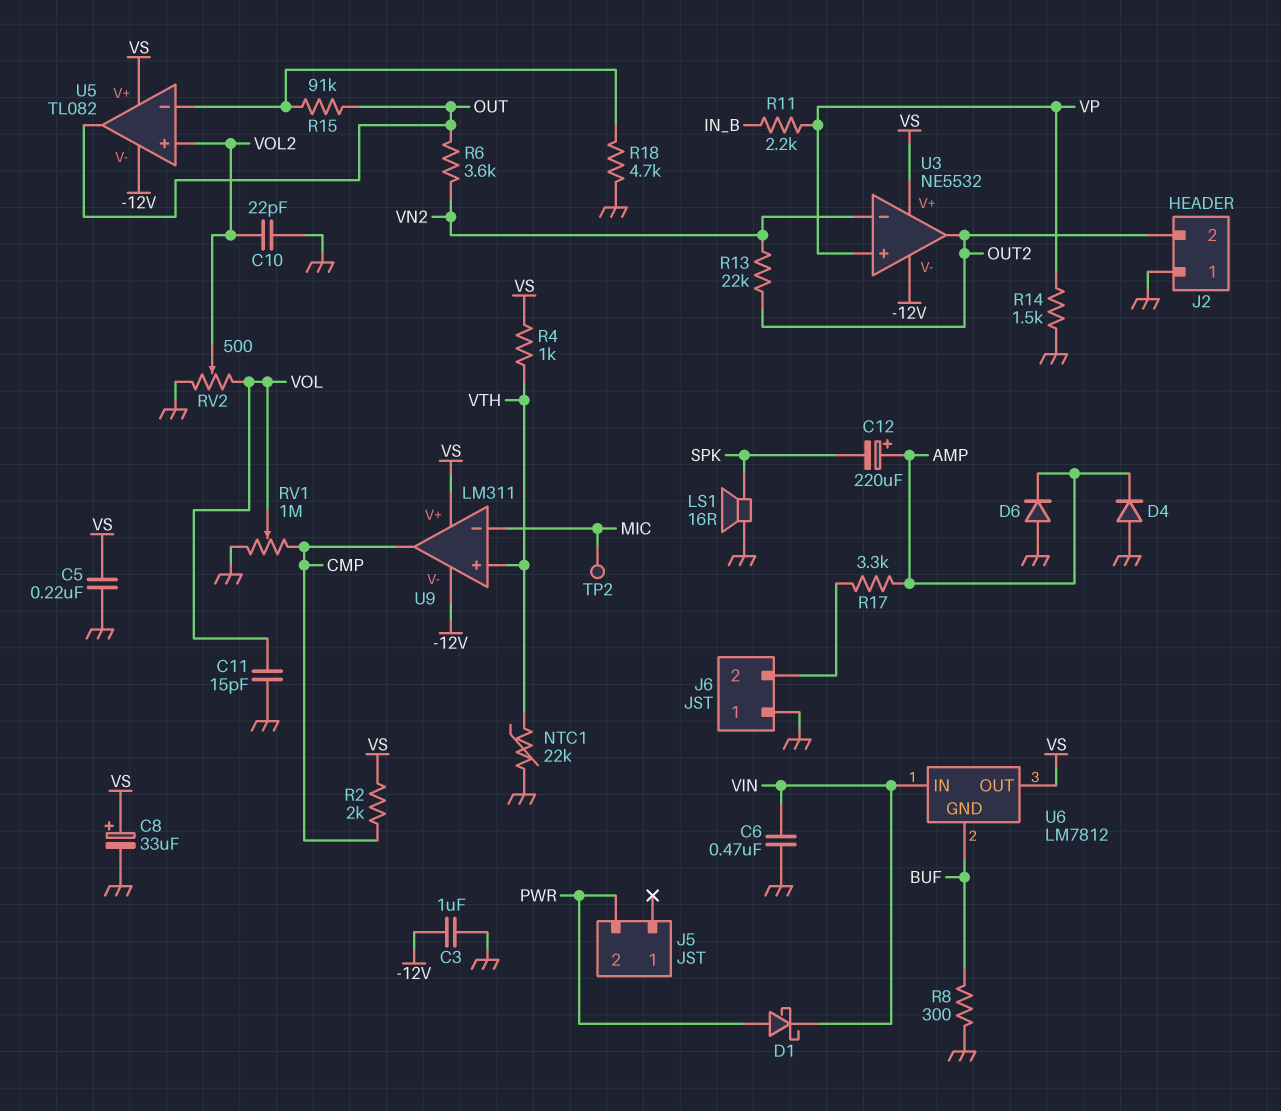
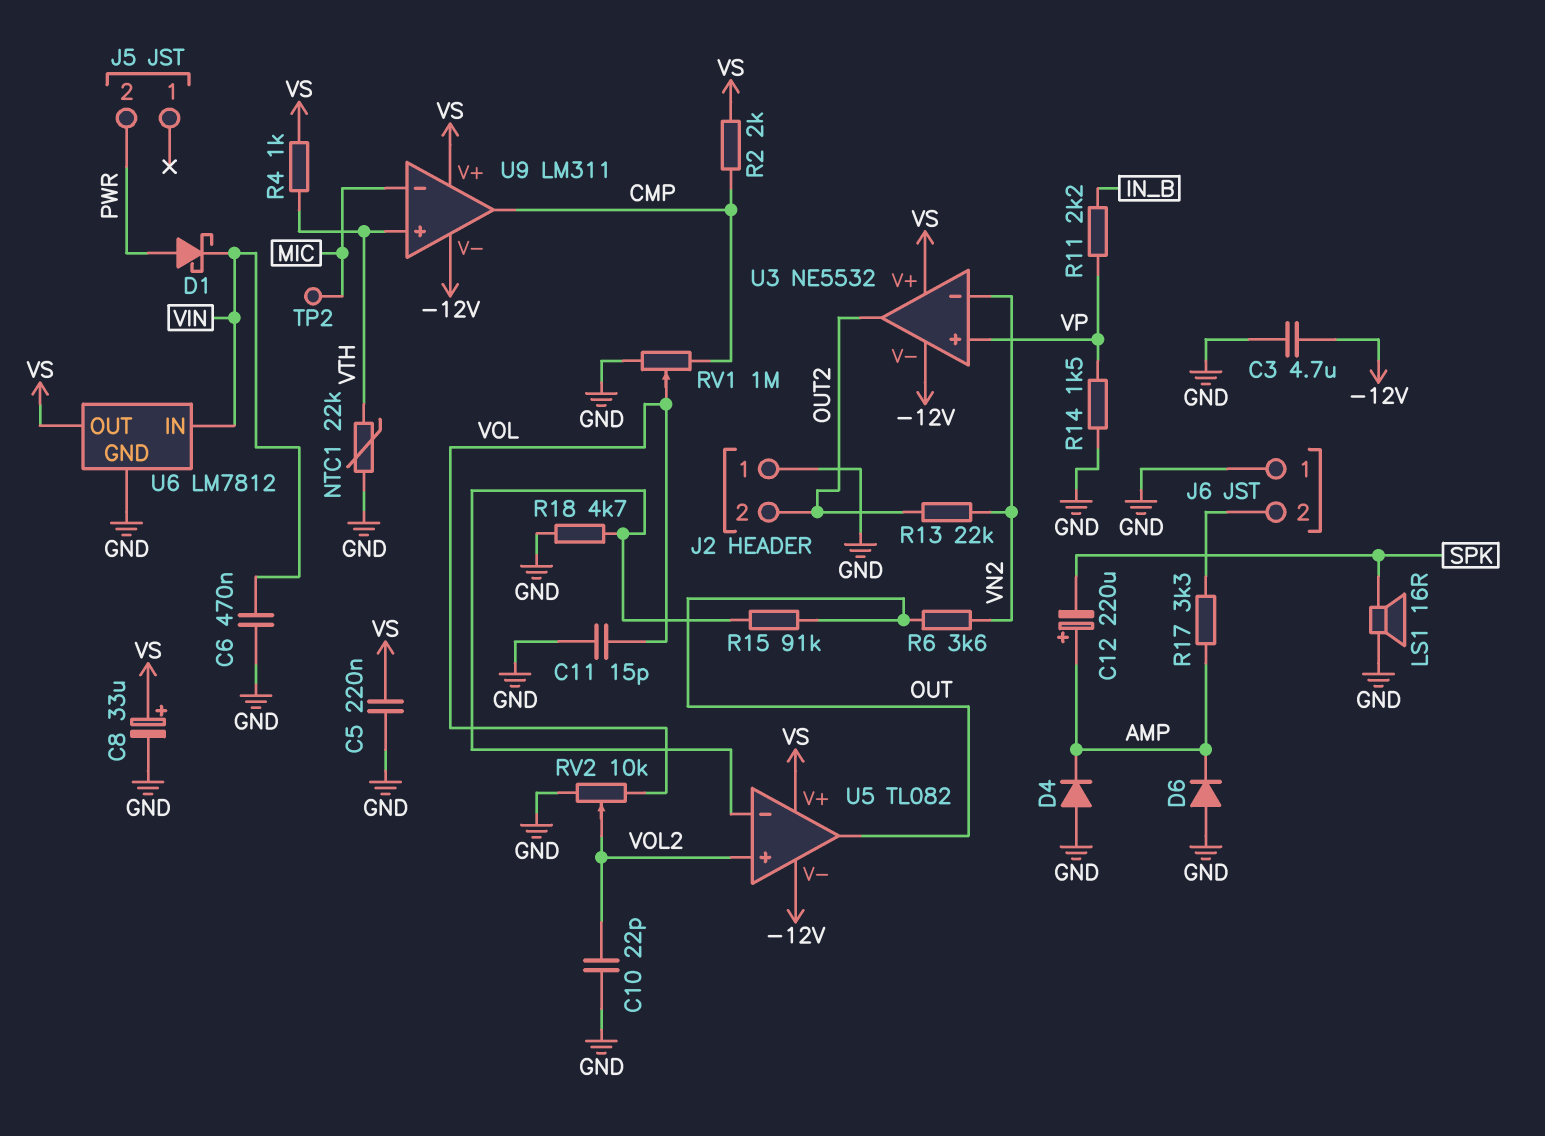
C3: 1uF (-12V, GND) -> 4.7uF (-12V, GND)
R8: 300 (BUF, GND) -> none
RV2: 500 (GND, VOL, wiper VOL2) -> 10k (GND, VOL, wiper VOL2)
U6 pin GND: BUF -> GND

